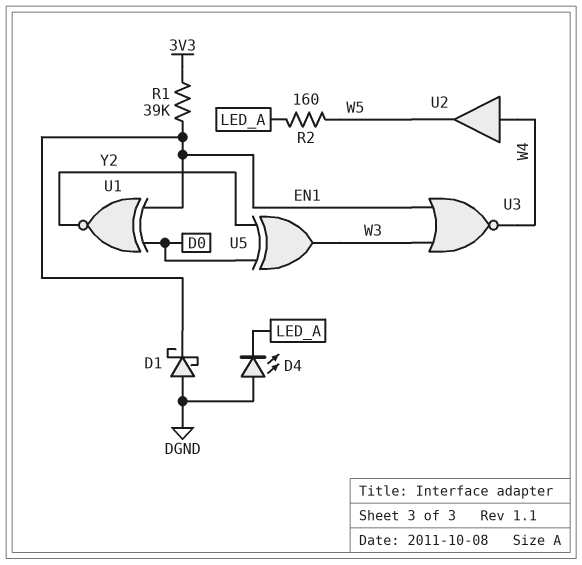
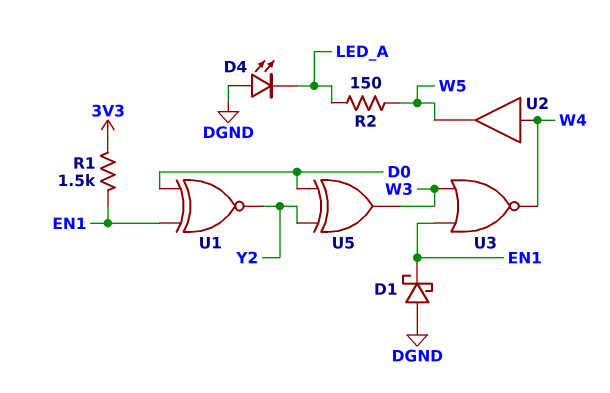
R1: 39k (3V3, EN1) -> 1.5k (3V3, EN1)
R2: 160 (LED_A, W5) -> 150 (LED_A, W5)

